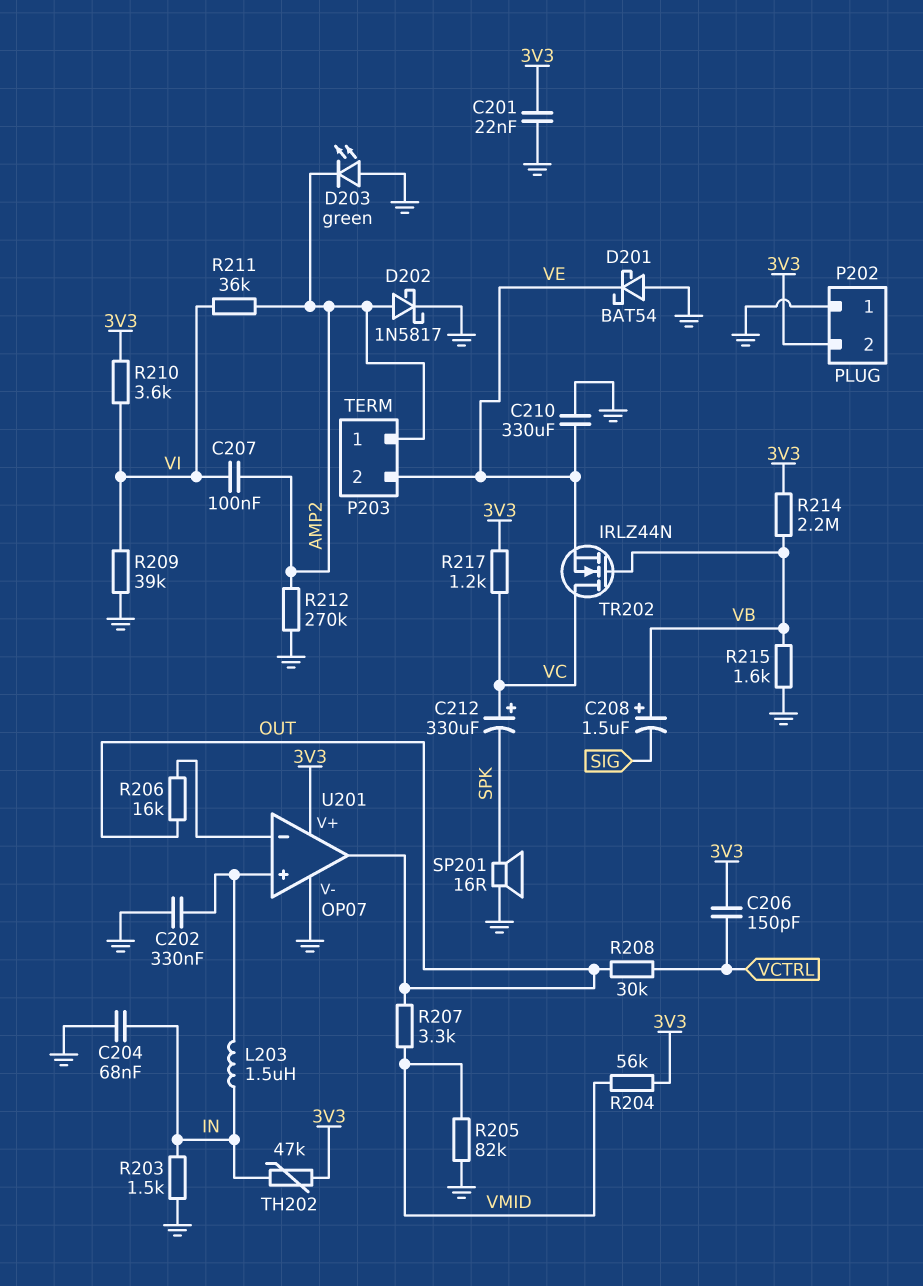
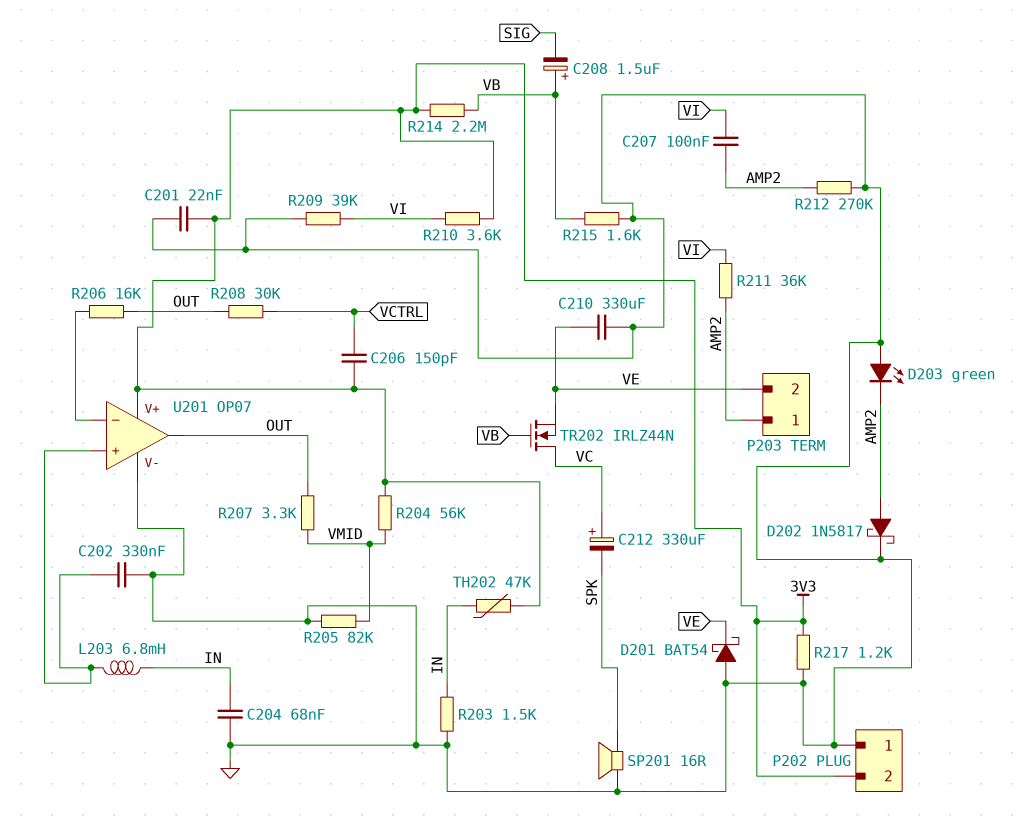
L203: 1.5uH (IN, U201/in+) -> 6.8mH (IN, U201/in+)
R217: 1.2k (3V3, VC) -> 1.2k (3V3, GND)

